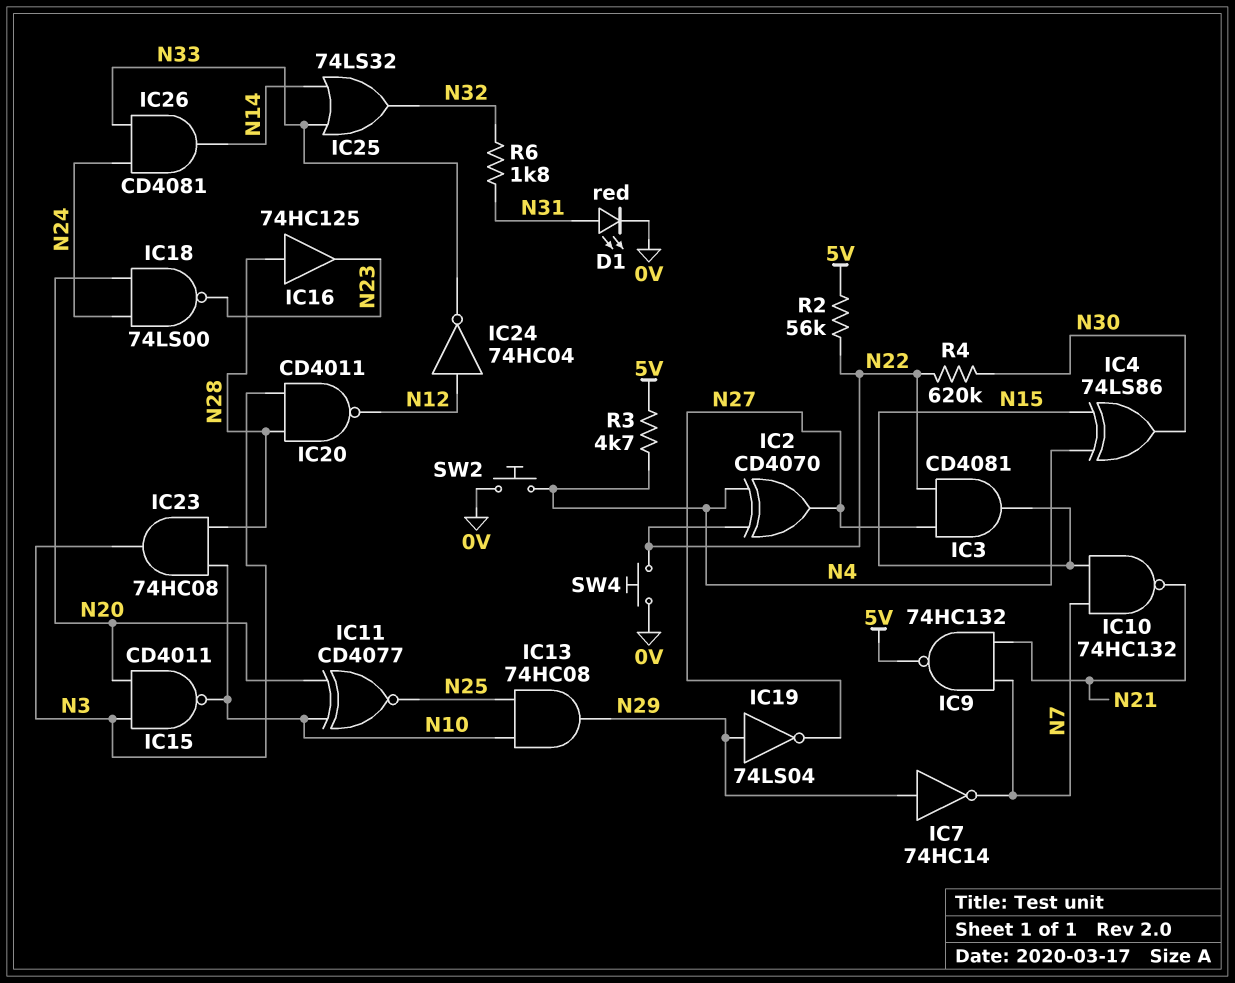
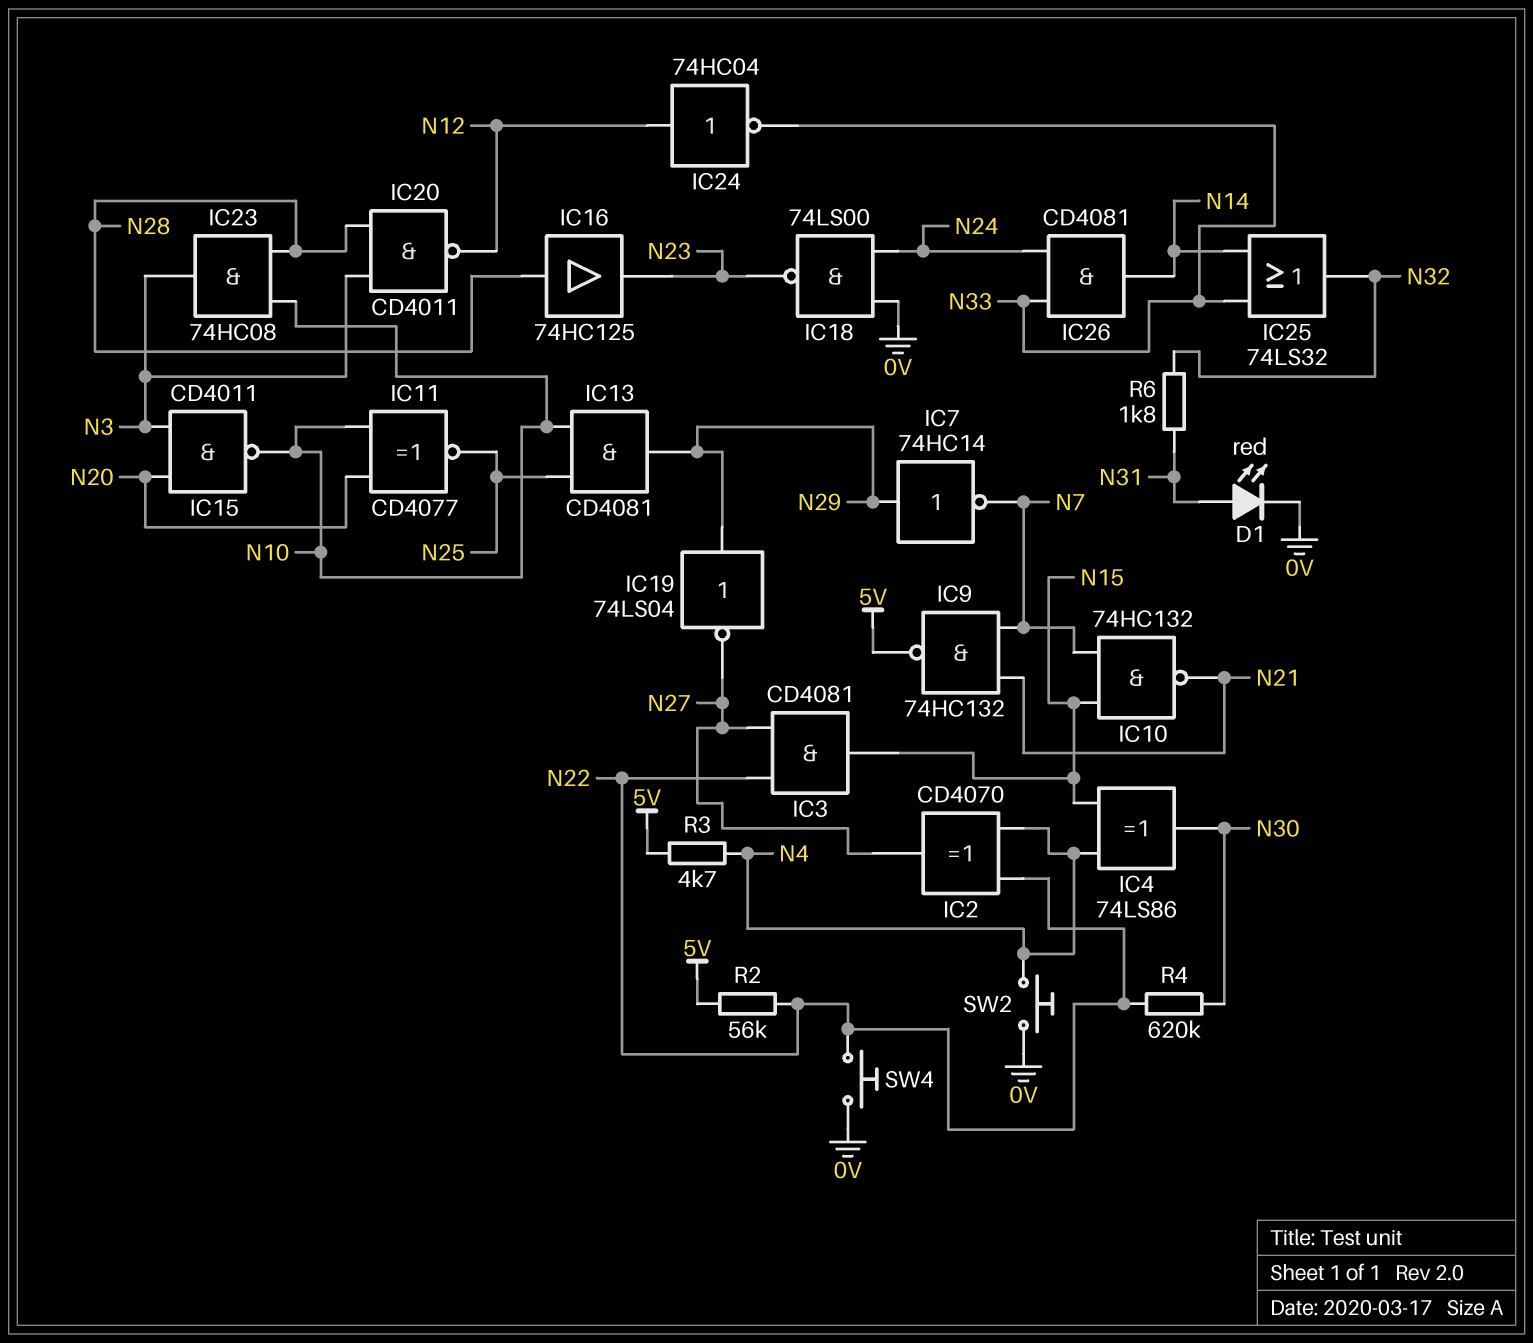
IC13: AND 74HC08 (in N10, in N25, out N29) -> AND CD4081 (in N10, in N25, out N29)
IC18: NAND 74LS00 (in N20, in N24, out N23) -> NAND 74LS00 (in 0V, in N24, out N23)

